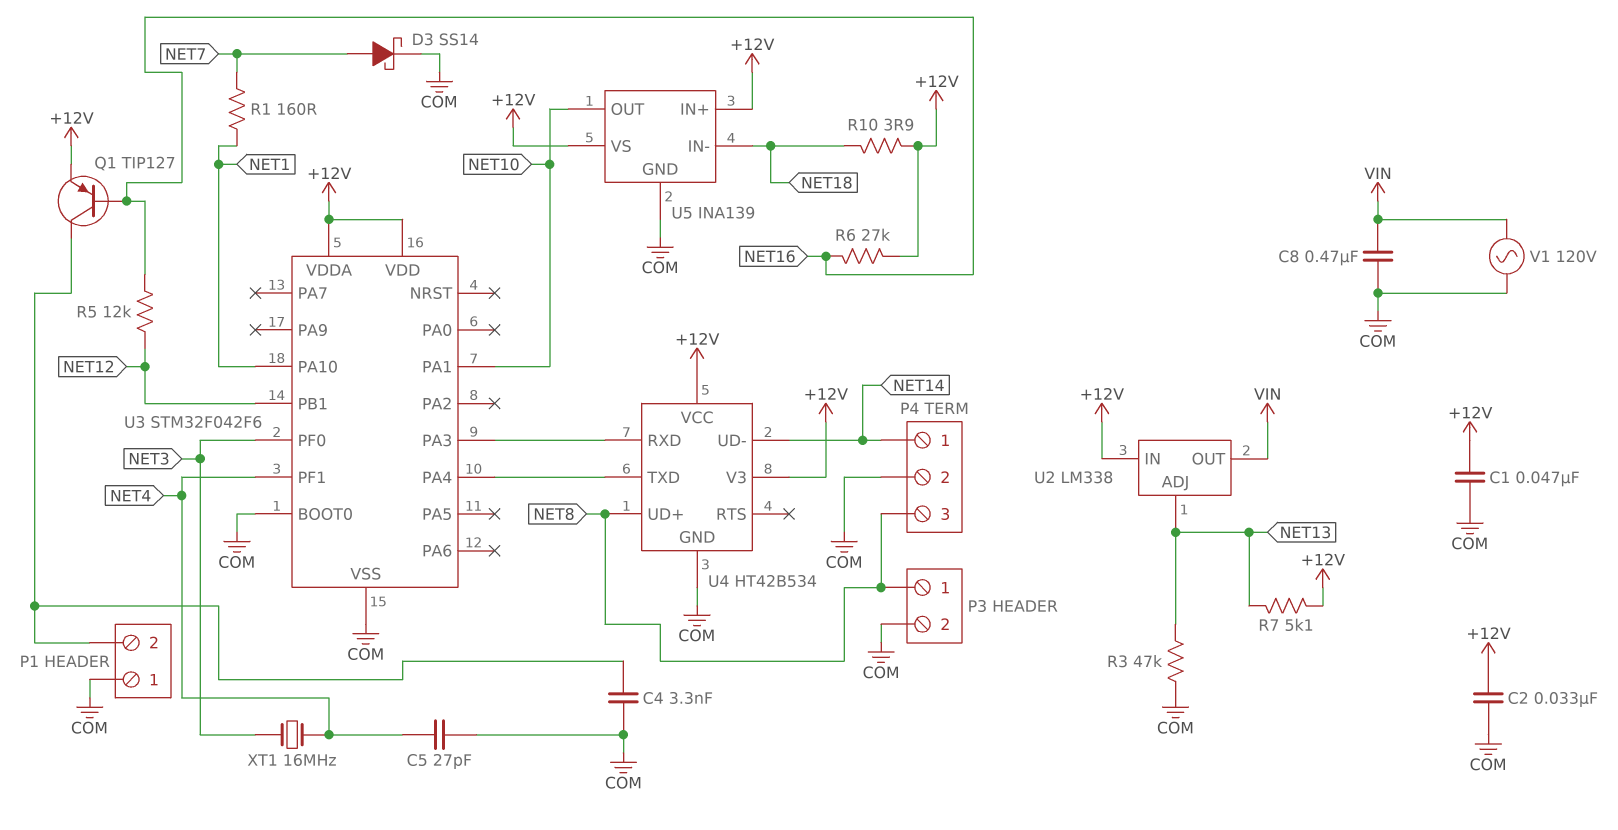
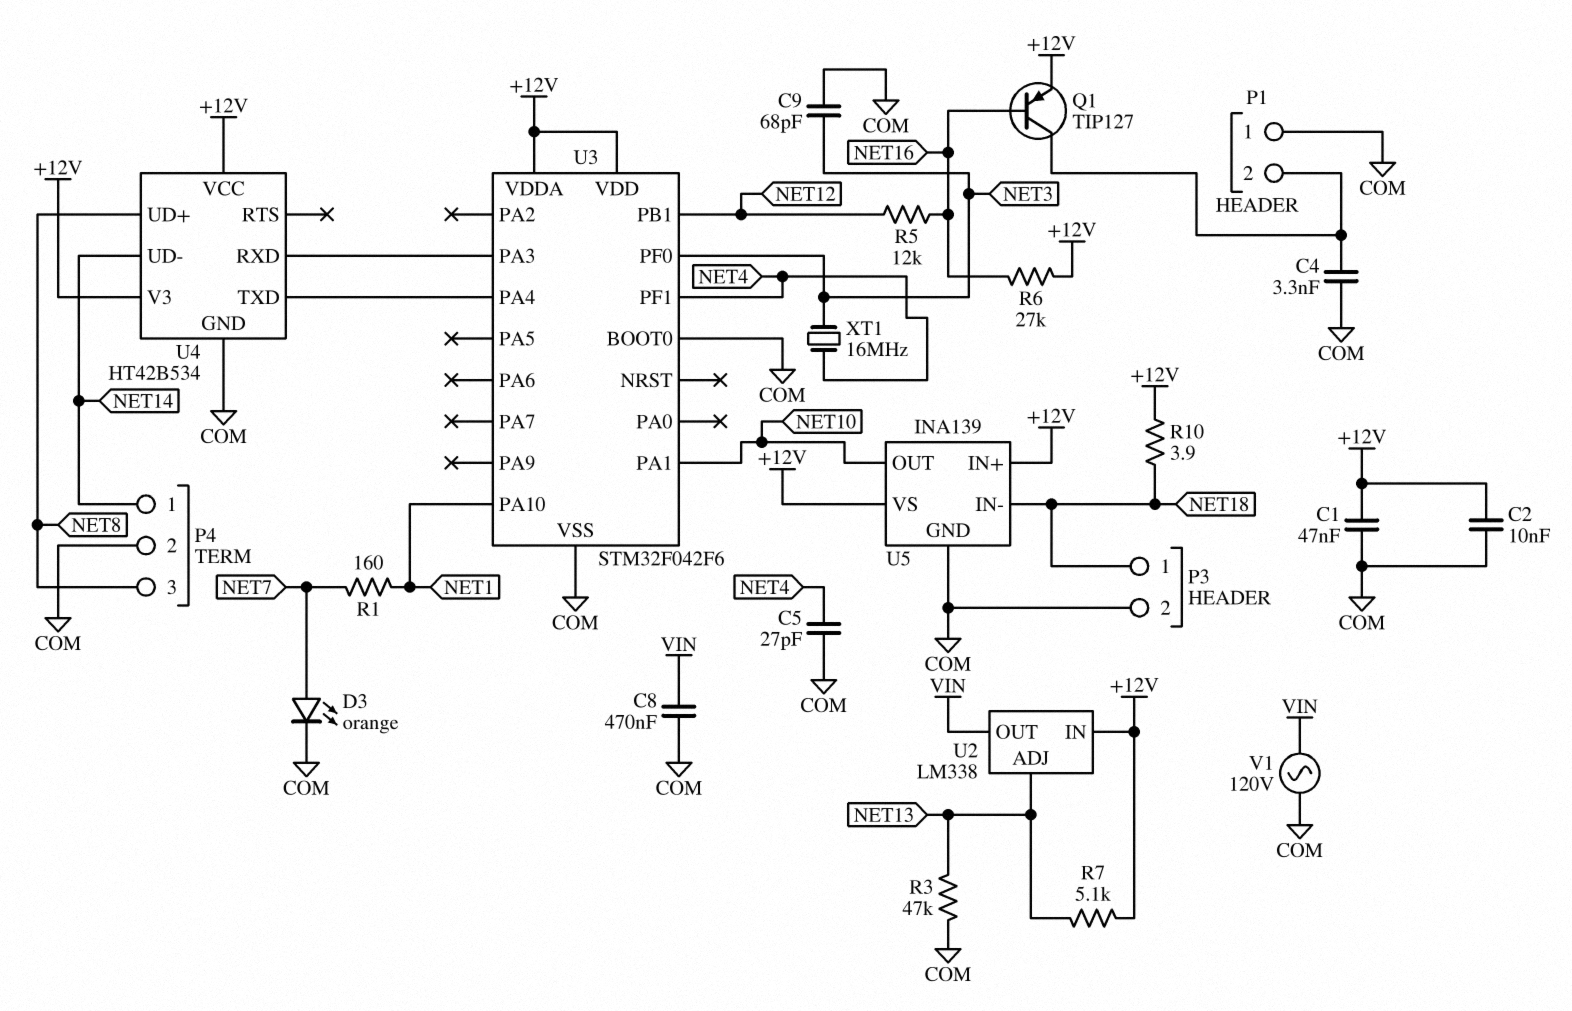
C2: 33nF (+12V, COM) -> 10nF (+12V, COM)
C9: none -> 68pF (COM, NET3)
D3: schottky SS14 (A NET7, K COM) -> LED orange (A NET7, K COM)
P3 pin 1: NET8 -> NET18

